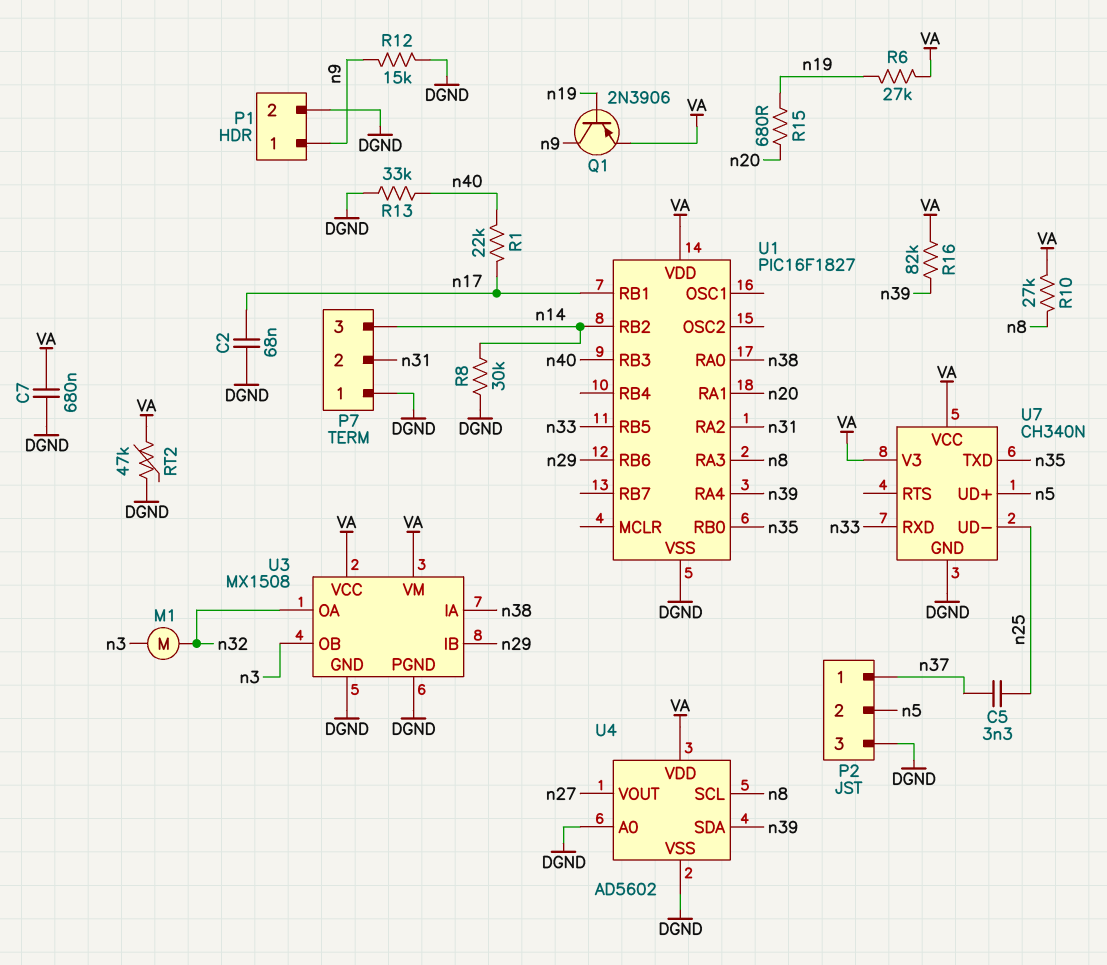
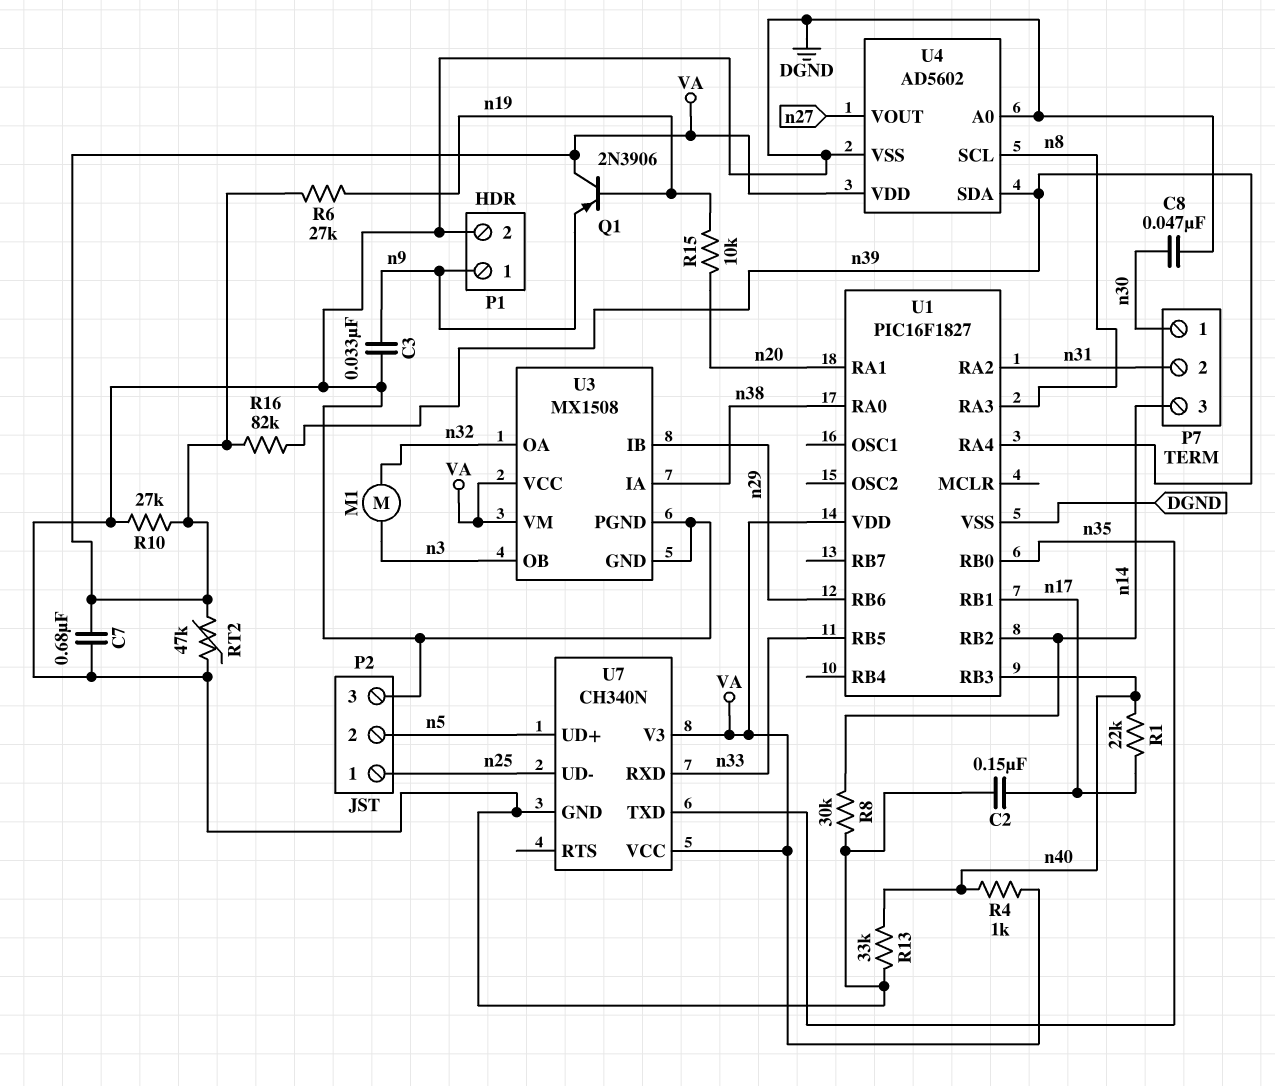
C2: 68nF (DGND, n17) -> 150nF (DGND, n17)
C3: none -> 33nF (DGND, n9)
C5: 3.3nF (n25, n37) -> none
C8: none -> 47nF (DGND, n30)
P2 pin 1: n37 -> n25
P7 pin 1: DGND -> n30
Q1: PNP 2N3906 (B n19, C n9, E VA) -> PNP 2N3906 (B n19, C VA, E n9)
R4: none -> 1k (VA, n40)
R10: 27k (VA, n8) -> 27k (DGND, VA)
R12: 15k (DGND, n9) -> none
R15: 680 (n19, n20) -> 10k (n19, n20)

